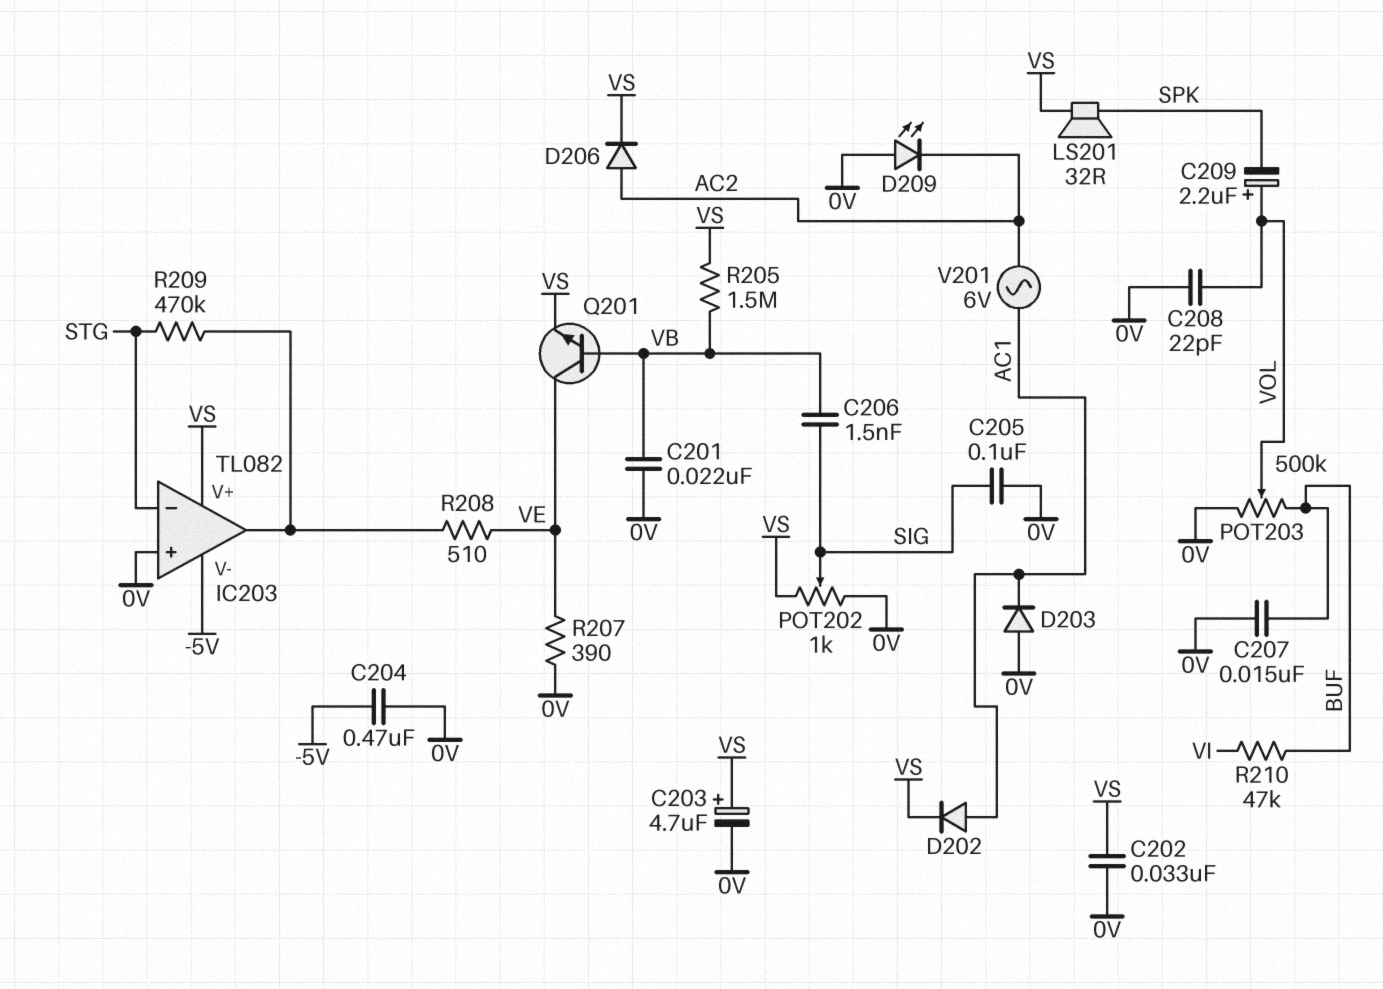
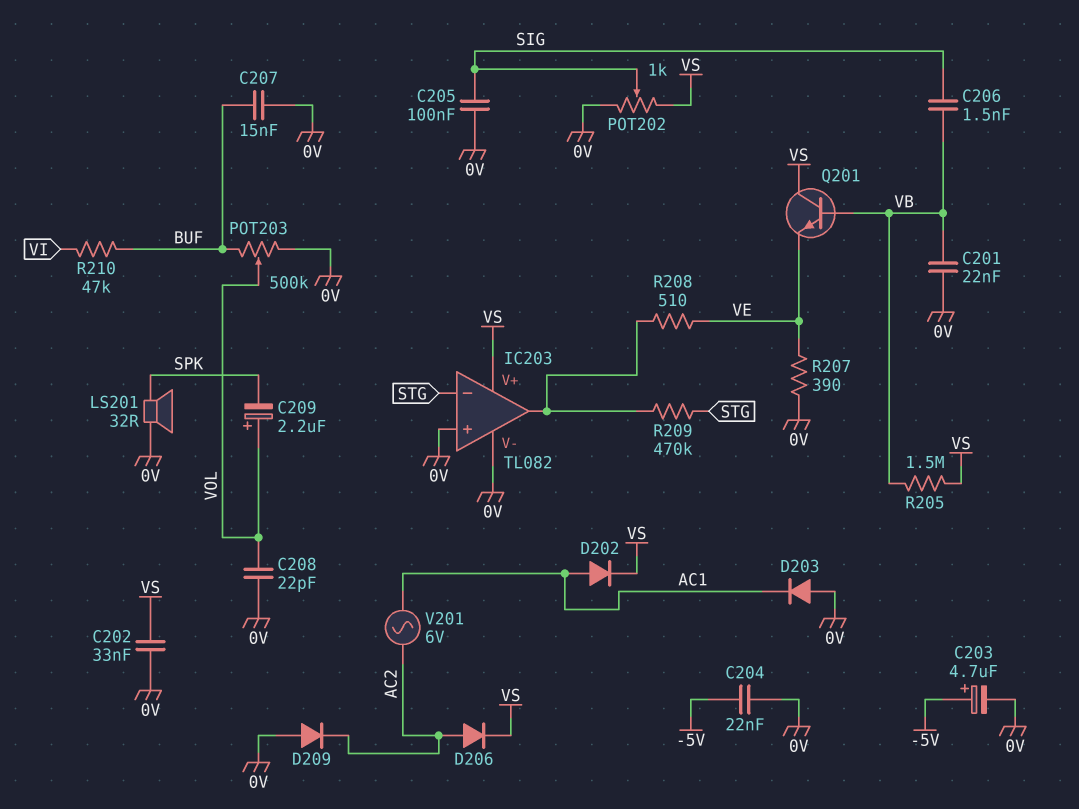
C203: 4.7uF (plus VS, minus 0V) -> 4.7uF (plus -5V, minus 0V)
C204: 470nF (-5V, 0V) -> 22nF (-5V, 0V)
D209: LED (A 0V, K AC2) -> diode (A 0V, K AC2)
IC203 pin V-: -5V -> 0V
LS201: speaker 32R (SPK, VS) -> speaker 32R (0V, SPK)
Q201: NPN (B VB, C VE, E VS) -> NPN (B VB, C VS, E VE)

